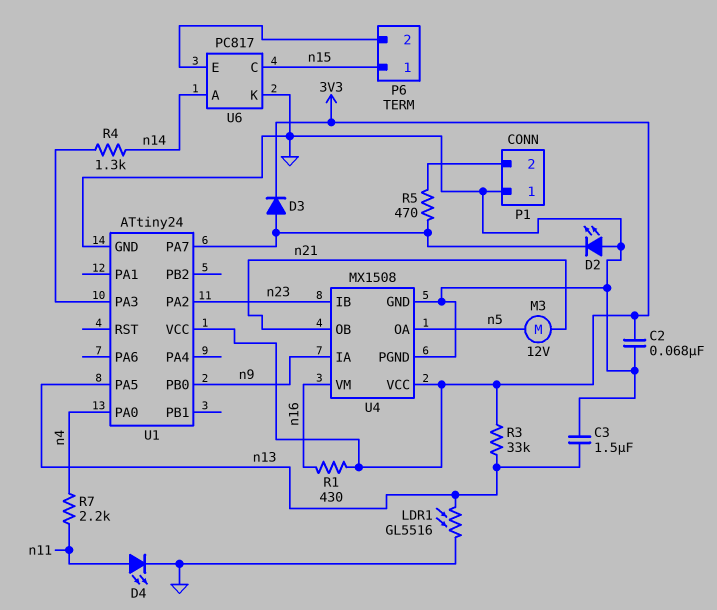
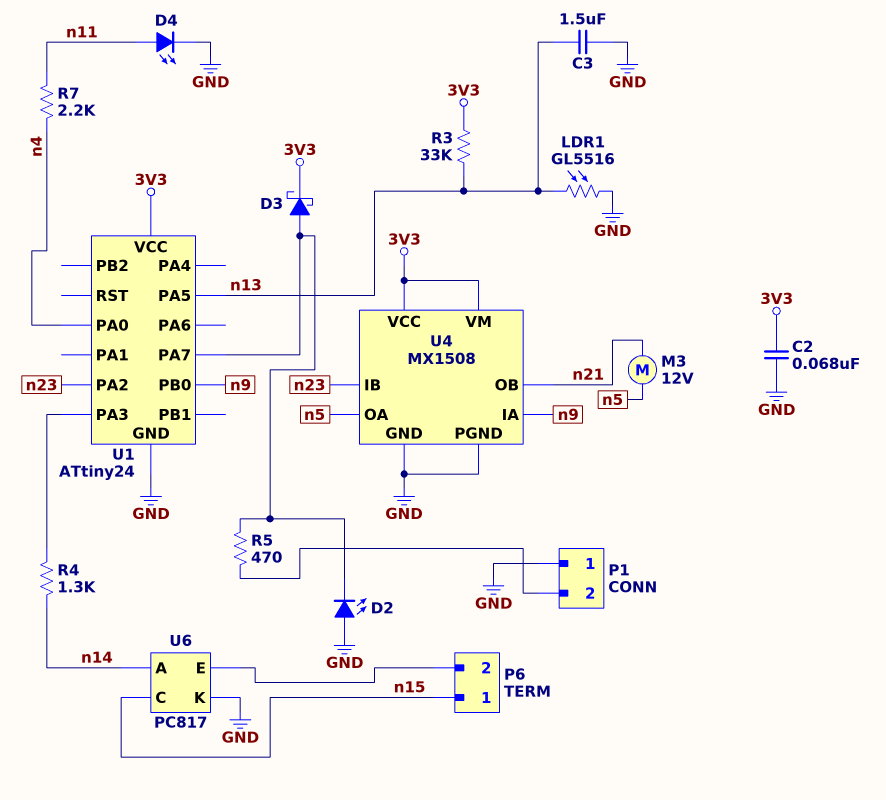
D3: diode (A U1/PA7, K 3V3) -> schottky (A U1/PA7, K 3V3)
R1: 430 (3V3, n16) -> none
U4 pin VM: n16 -> 3V3

